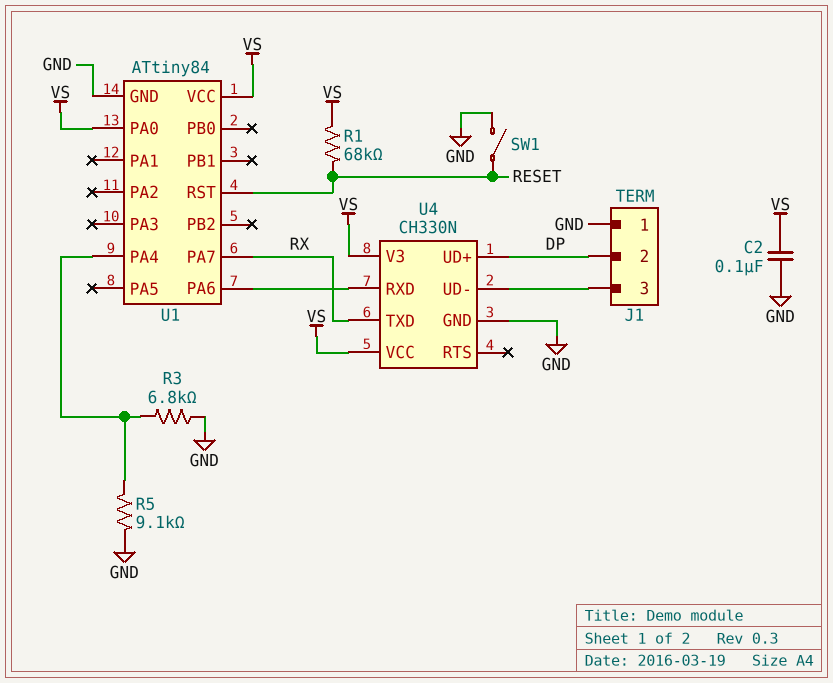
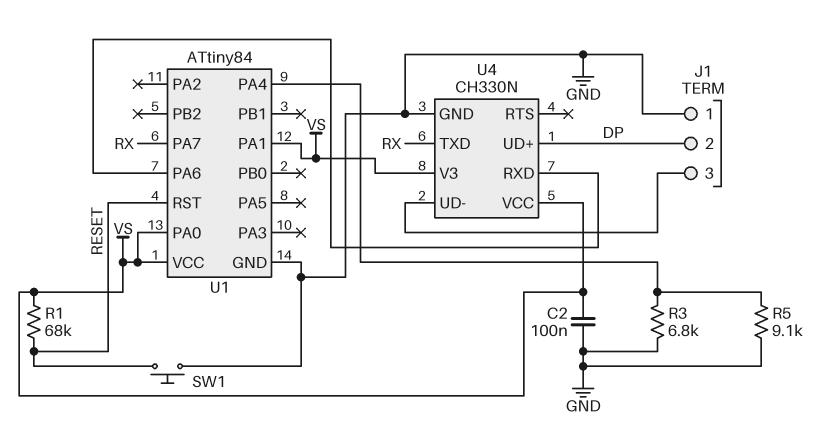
SW1: switch (GND, RESET) -> button (GND, RESET)
U1 pin PA1: none -> VS

